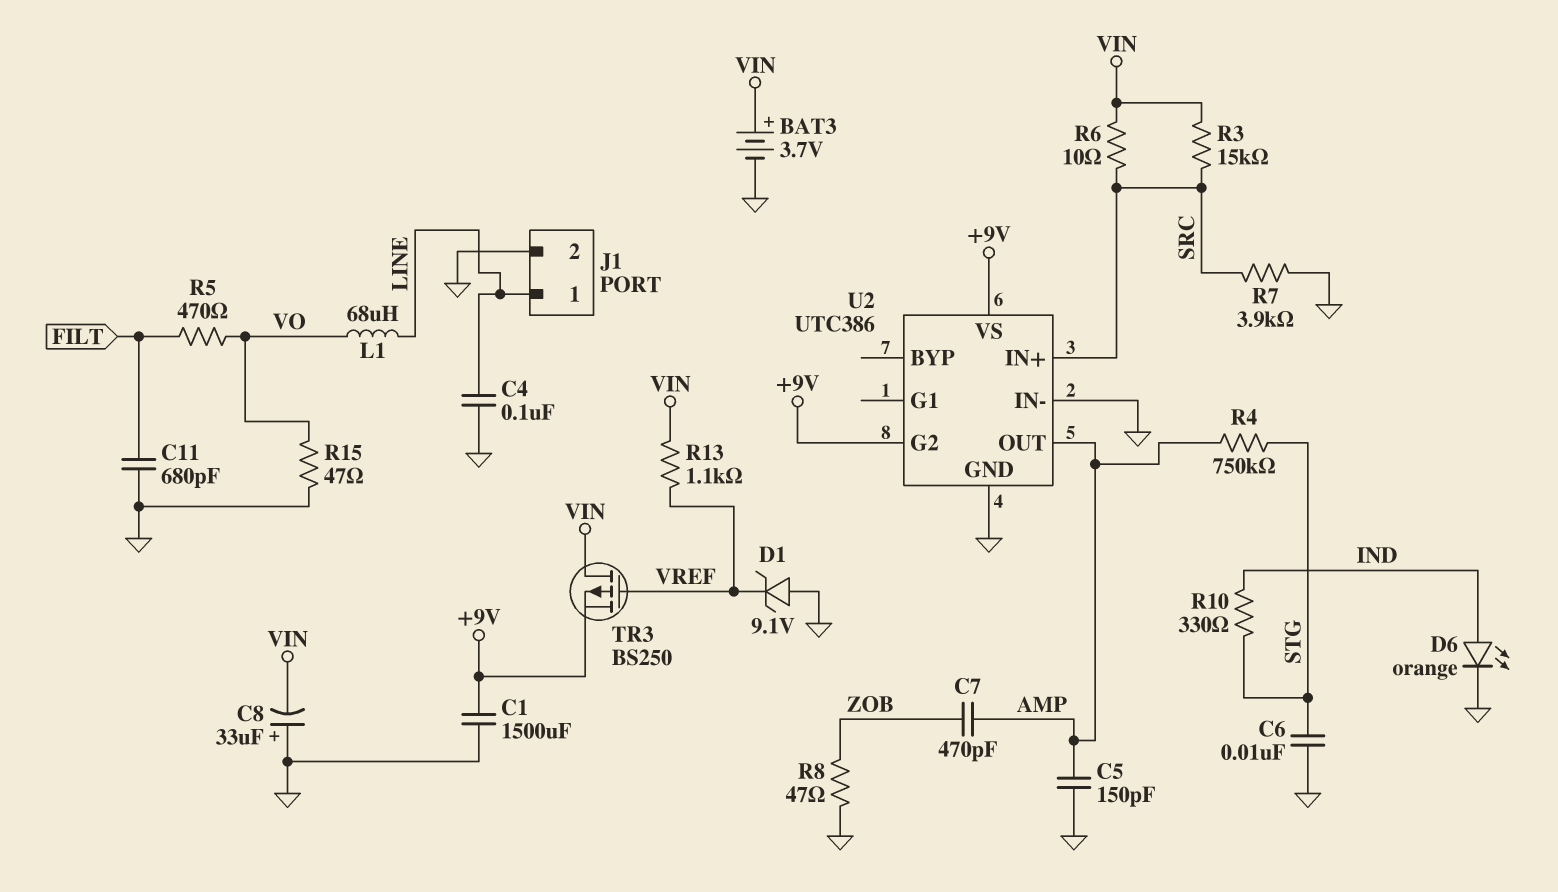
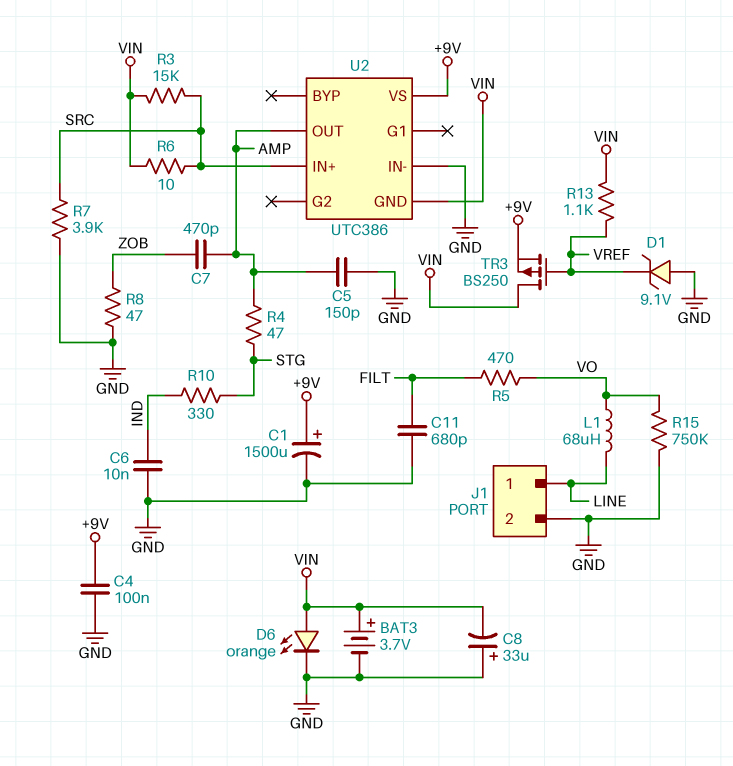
C1: 1500uF (+9V, GND) -> 1500uF (plus +9V, minus GND)
C4: 100nF (GND, LINE) -> 100nF (+9V, GND)
C6: 10nF (GND, STG) -> 10nF (GND, IND)
D6: LED orange (A IND, K GND) -> LED orange (A VIN, K GND)
R4: 750k (AMP, STG) -> 47 (AMP, STG)
R15: 47 (GND, VO) -> 750k (GND, VO)
U2 pin G2: +9V -> none
U2 pin GND: GND -> VIN

